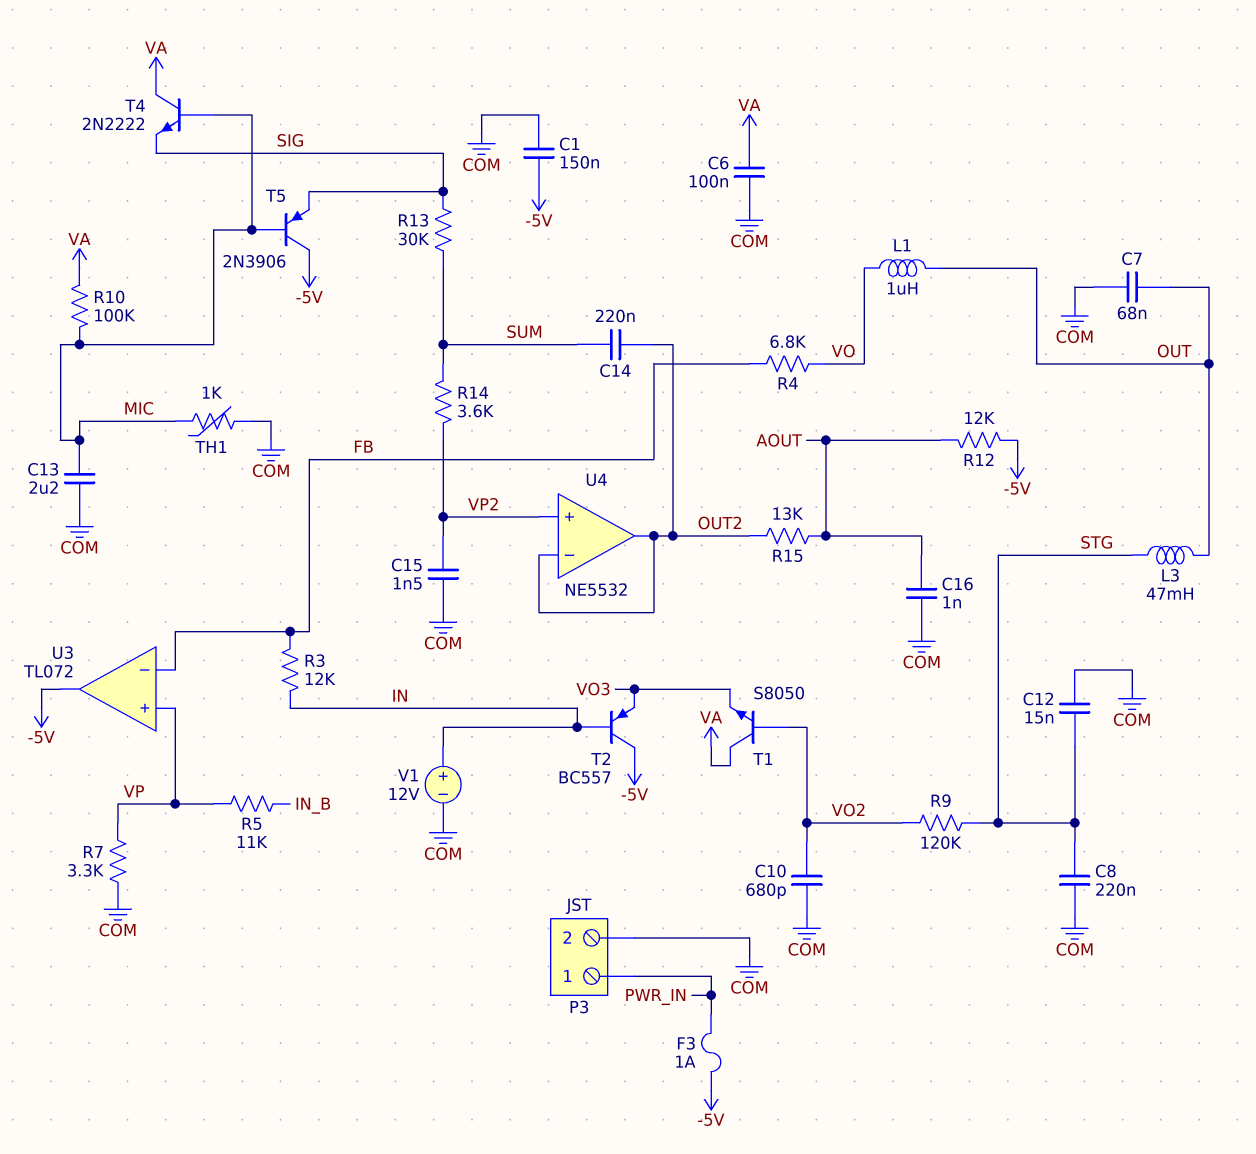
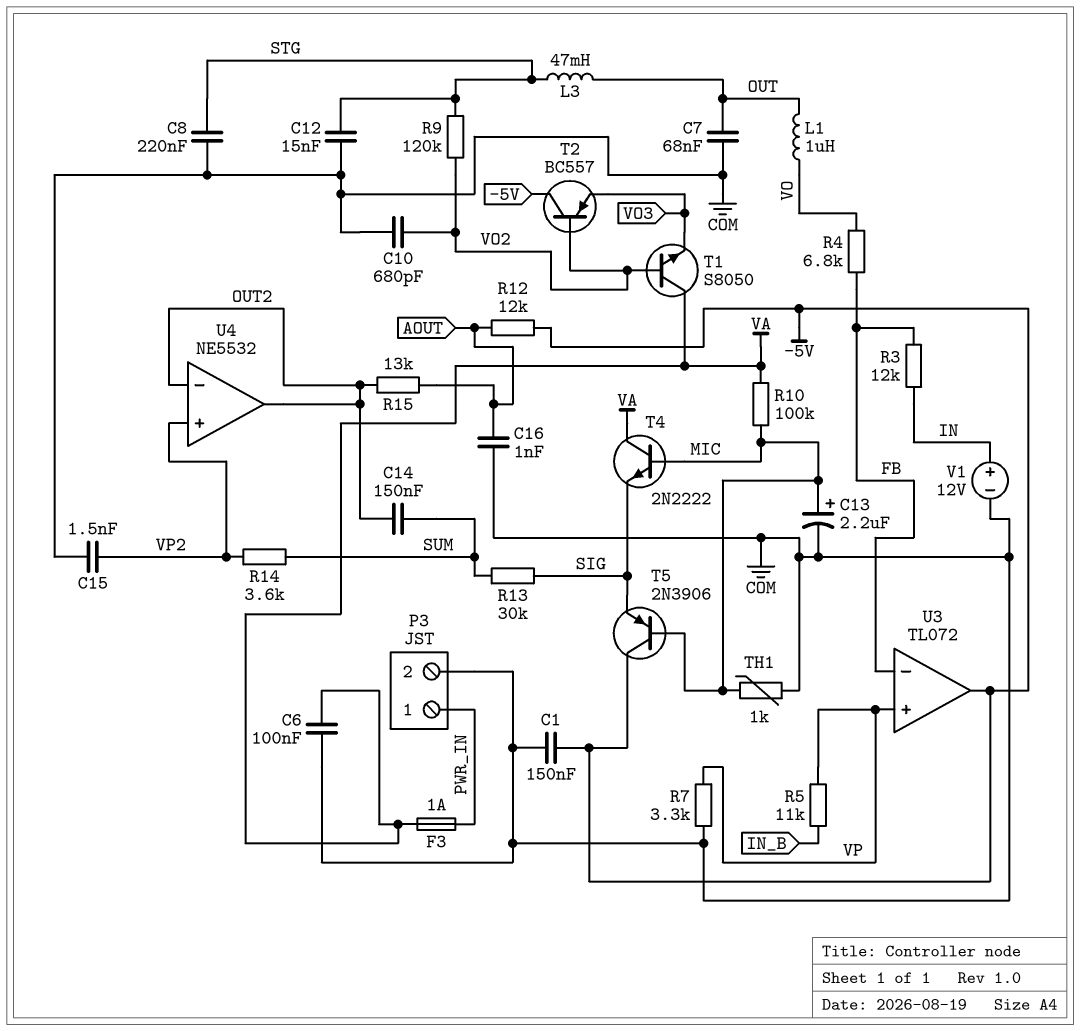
C13: 2.2uF (COM, MIC) -> 2.2uF (plus MIC, minus COM)
C14: 220nF (OUT2, SUM) -> 150nF (OUT2, SUM)
F3: 1A (-5V, PWR_IN) -> 1A (PWR_IN, VA)
T2: PNP BC557 (B IN, C -5V, E VO3) -> PNP BC557 (B VO2, C -5V, E VO3)

